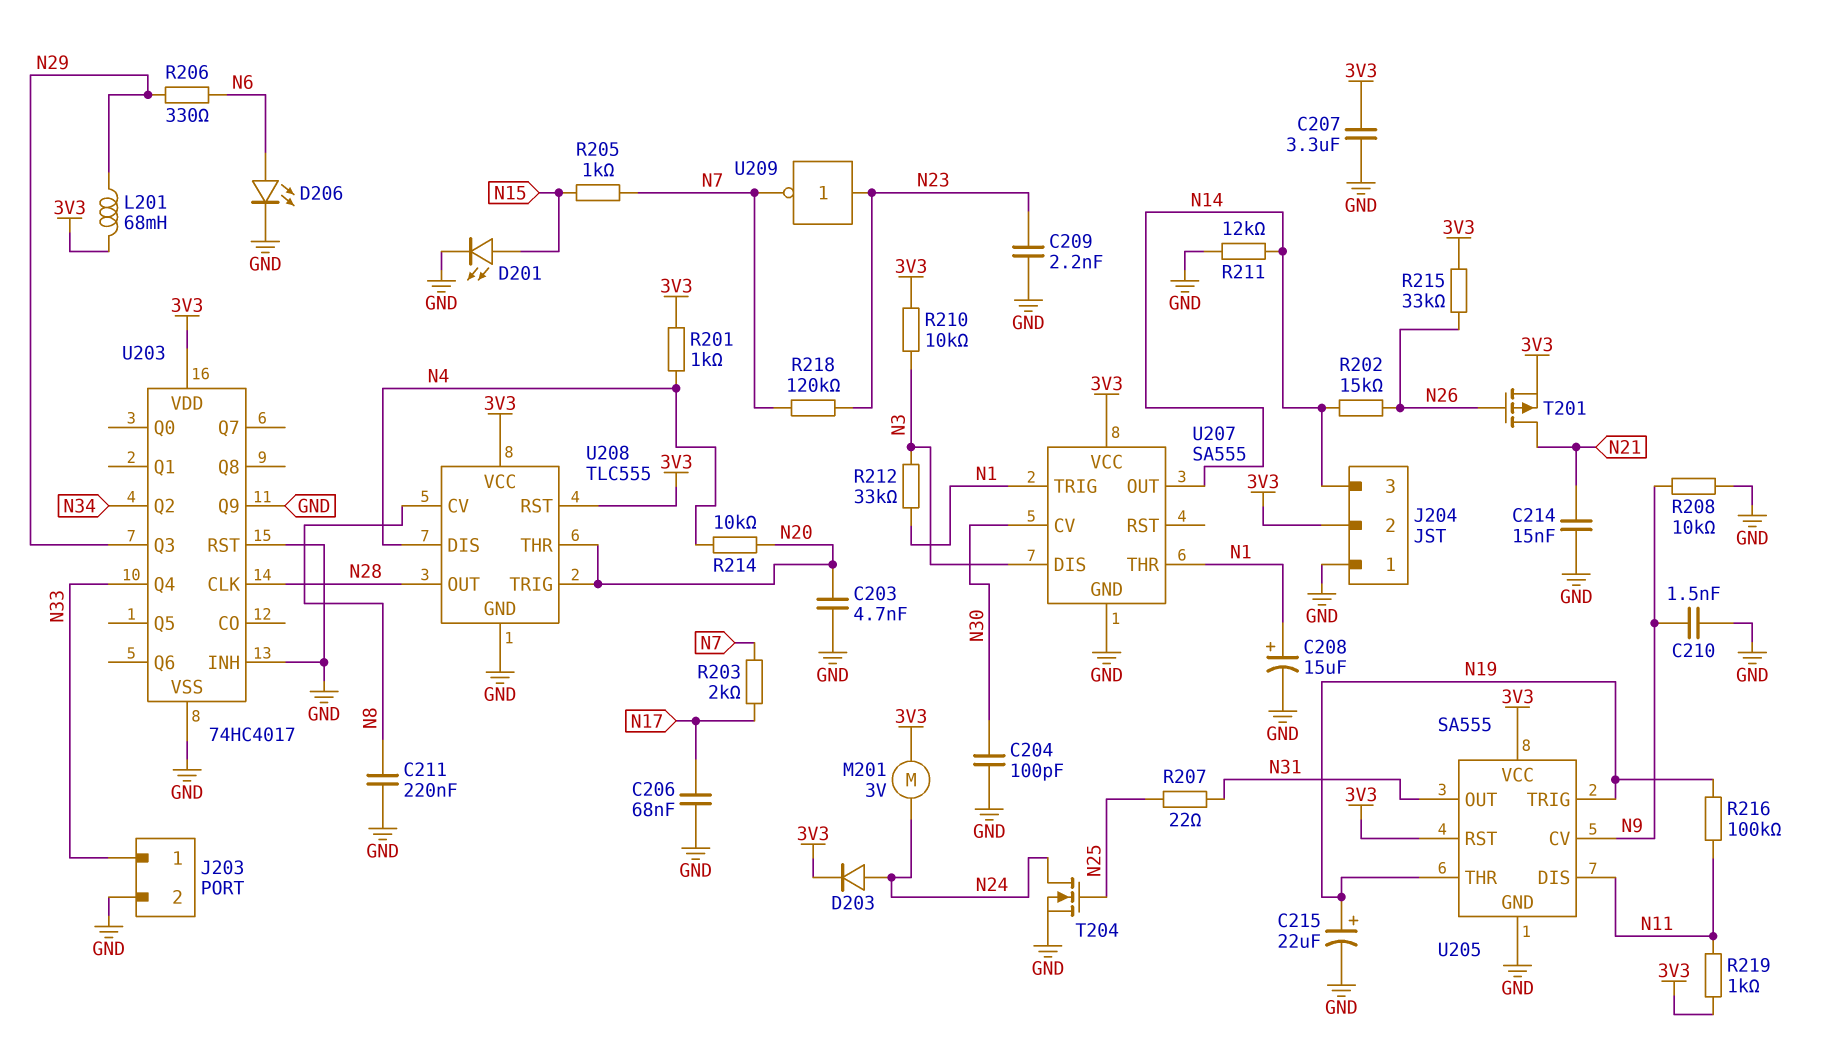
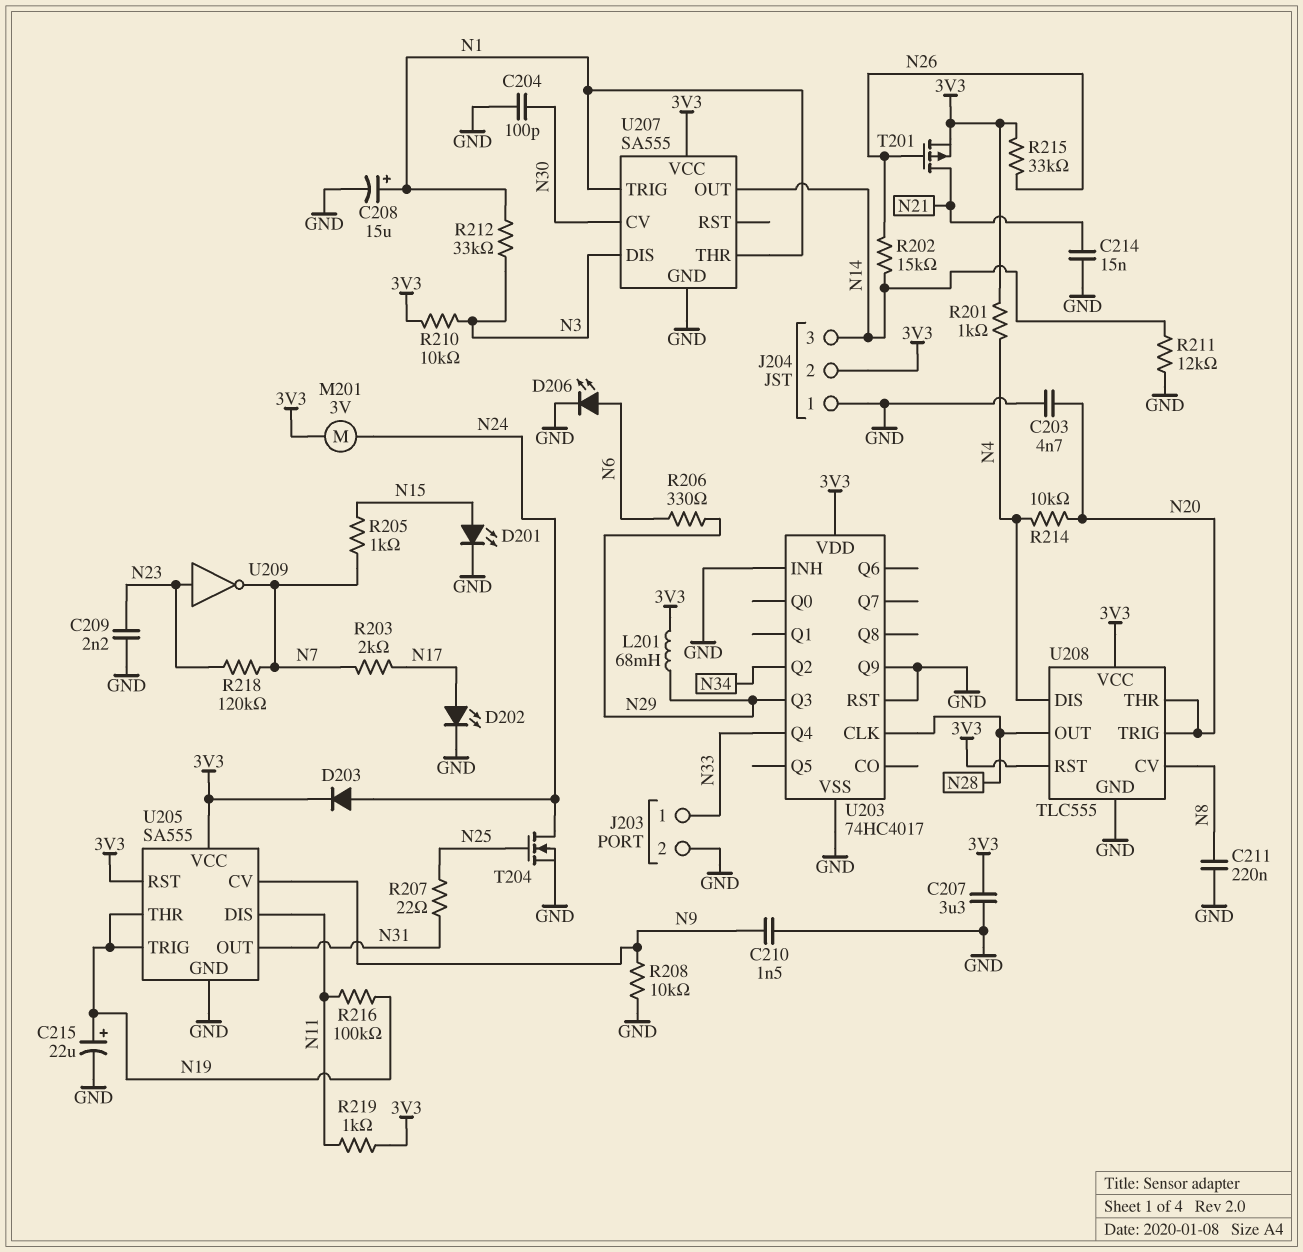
C206: 68nF (GND, N17) -> none
D202: none -> LED (A N17, K GND)

